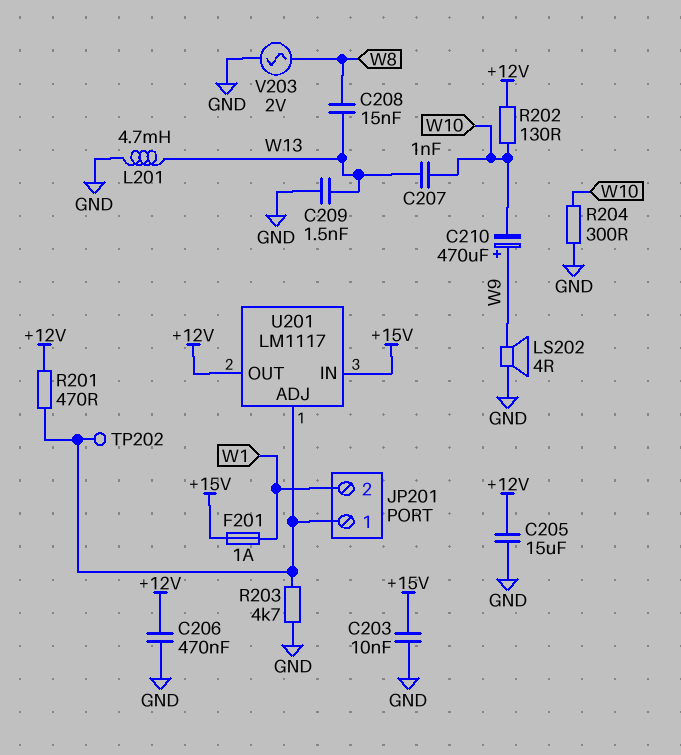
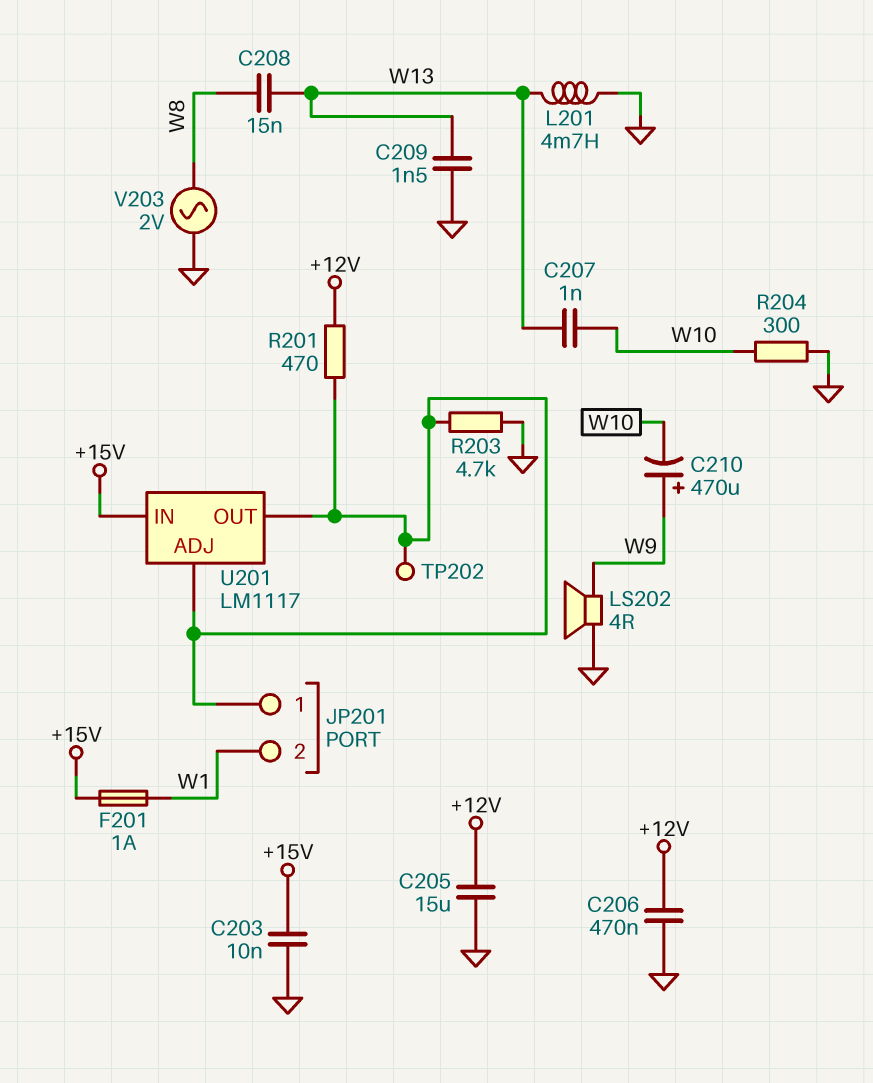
R202: 130 (+12V, W10) -> none
U201 pin OUT: +12V -> JP201/1

